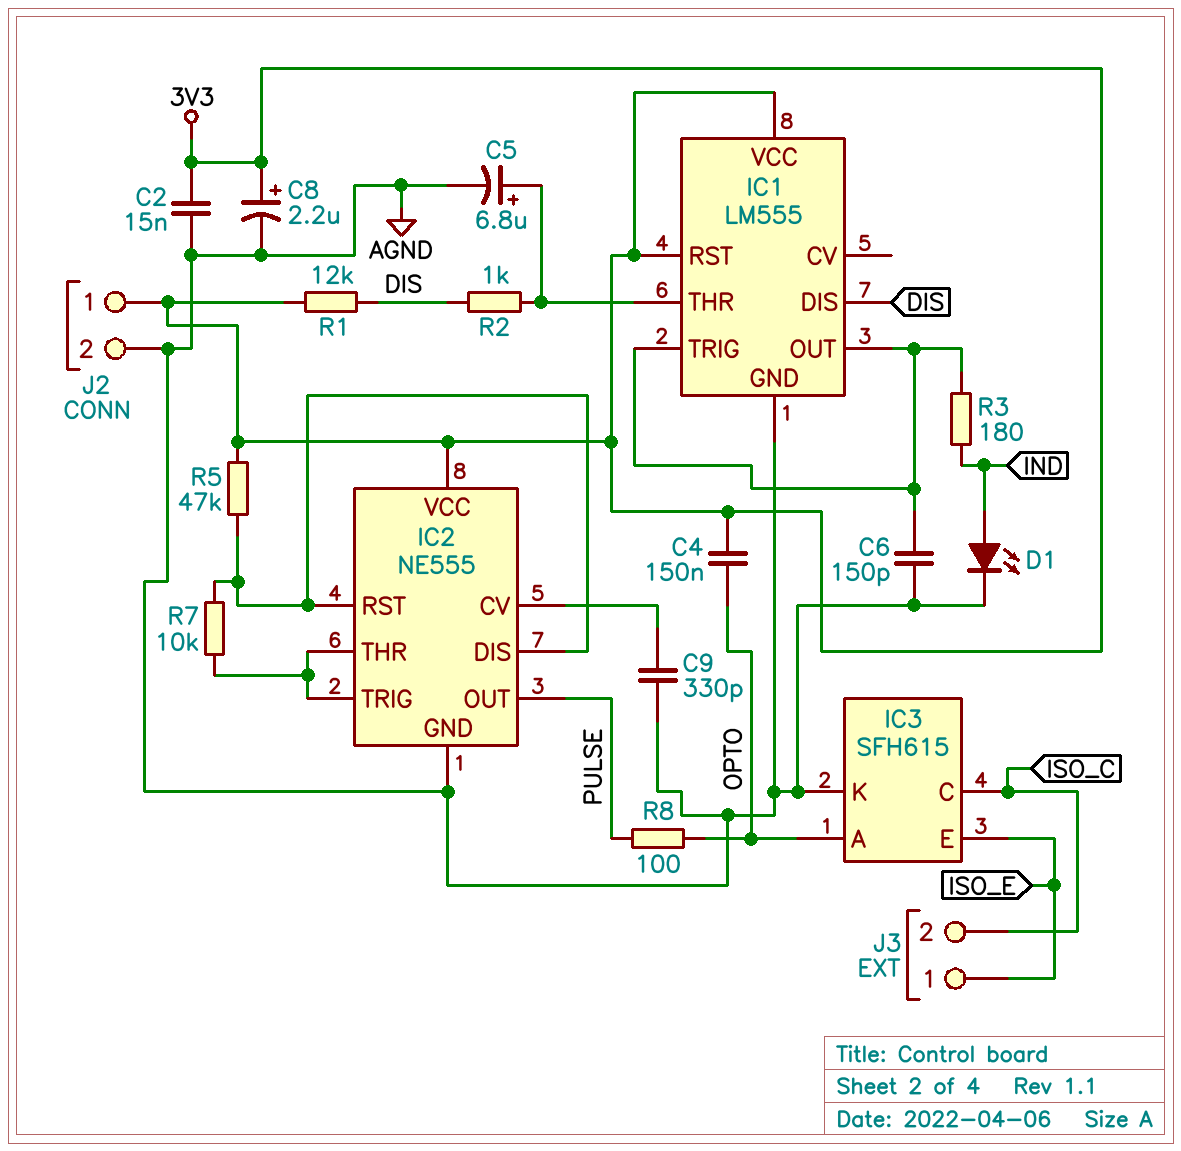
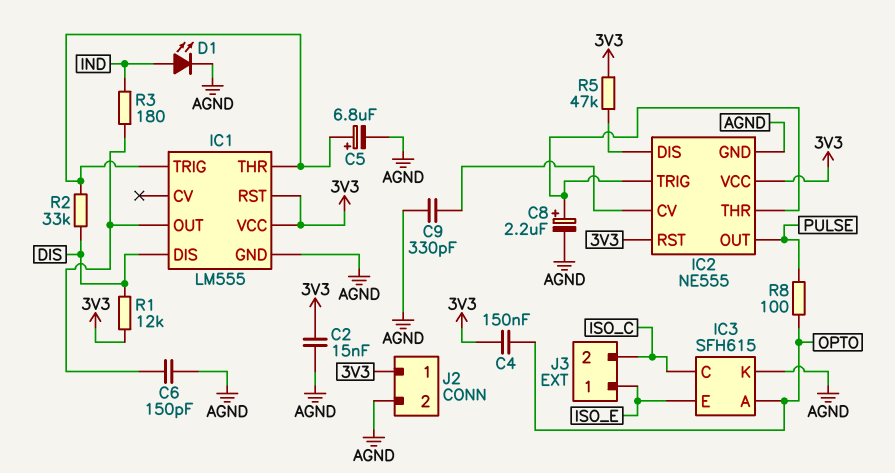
C8: 2.2uF (plus 3V3, minus AGND) -> 2.2uF (plus IC2/THR, minus AGND)
IC1 pin TRIG: IC1/OUT -> IC1/THR
IC2 pin RST: IC2/DIS -> 3V3
R2: 1k (DIS, IC1/THR) -> 33k (DIS, IC1/THR)
R7: 10k (IC2/DIS, IC2/THR) -> none

